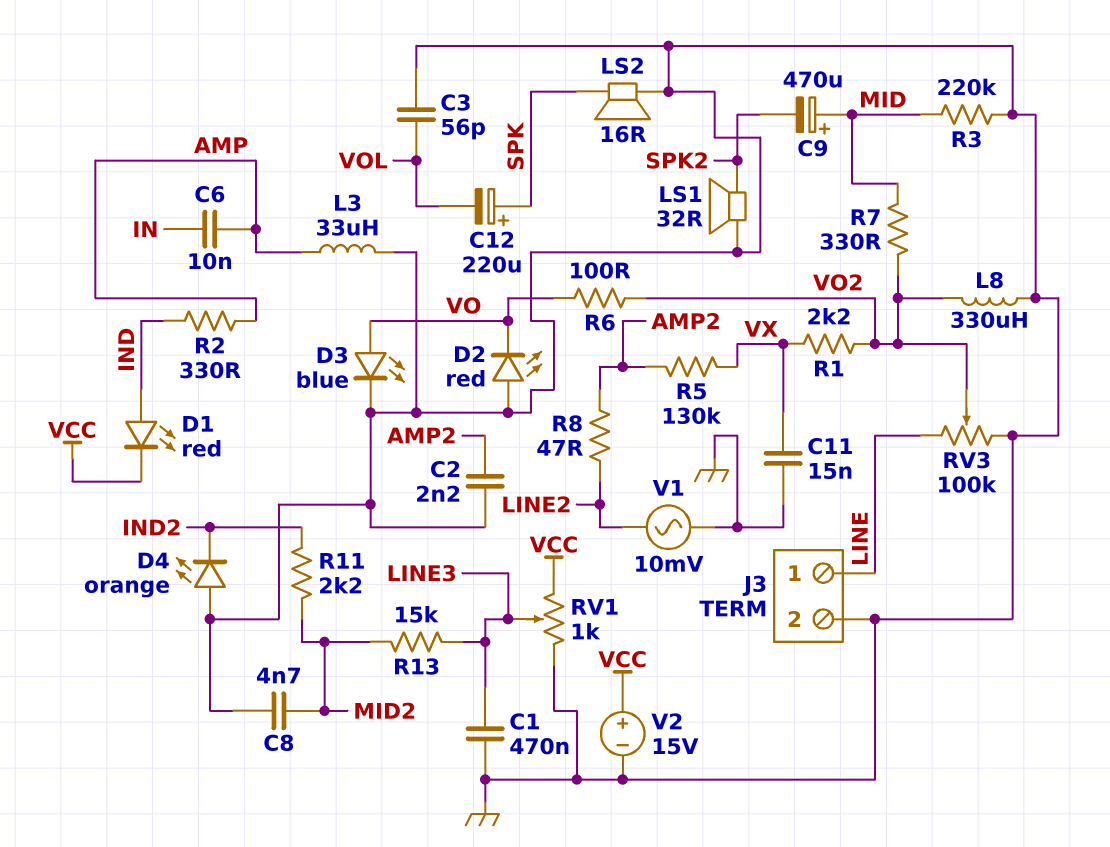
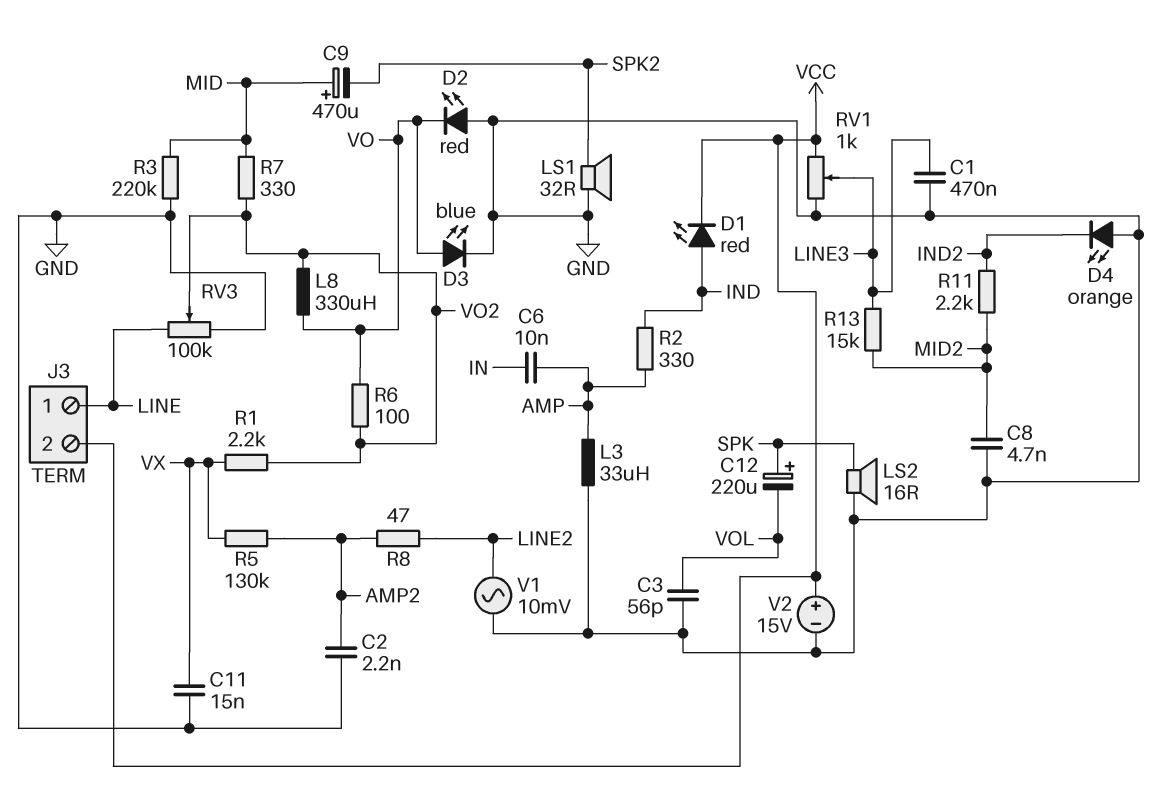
J3 pin 2: GND -> VCC
L8: 330uH (GND, VO2) -> 330uH (VO, VO2)

